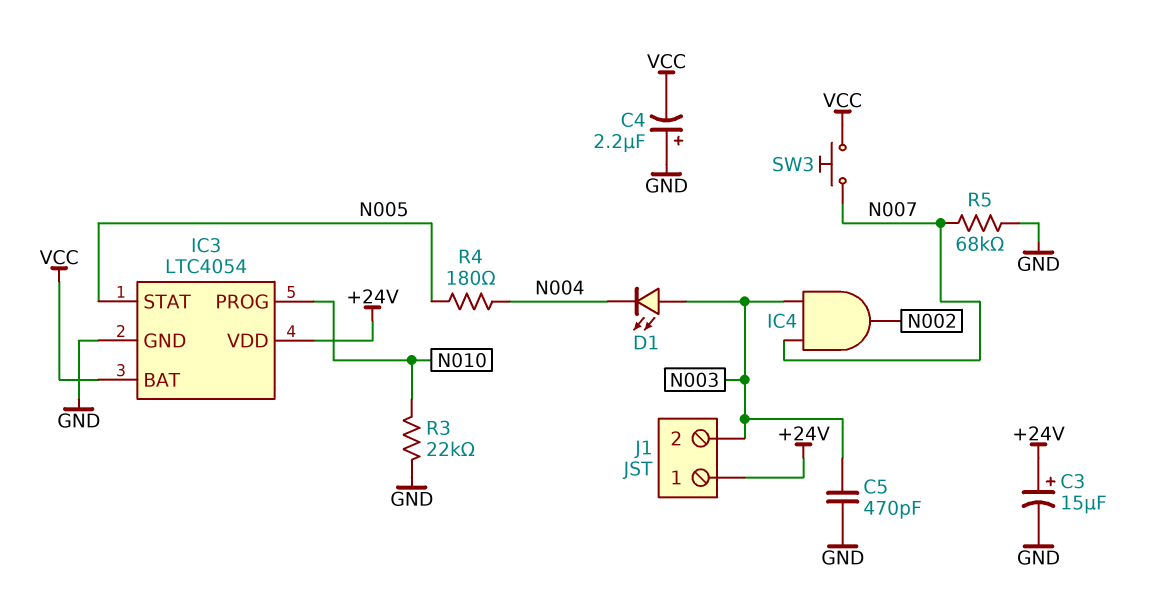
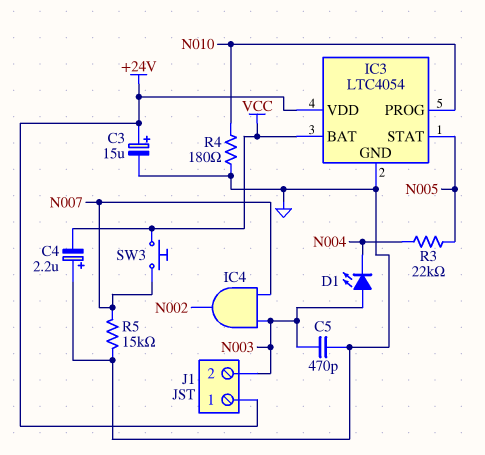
R3: 22k (GND, N010) -> 22k (N004, N005)
R4: 180 (N004, N005) -> 180 (GND, N010)
R5: 68k (GND, N007) -> 15k (GND, N007)

